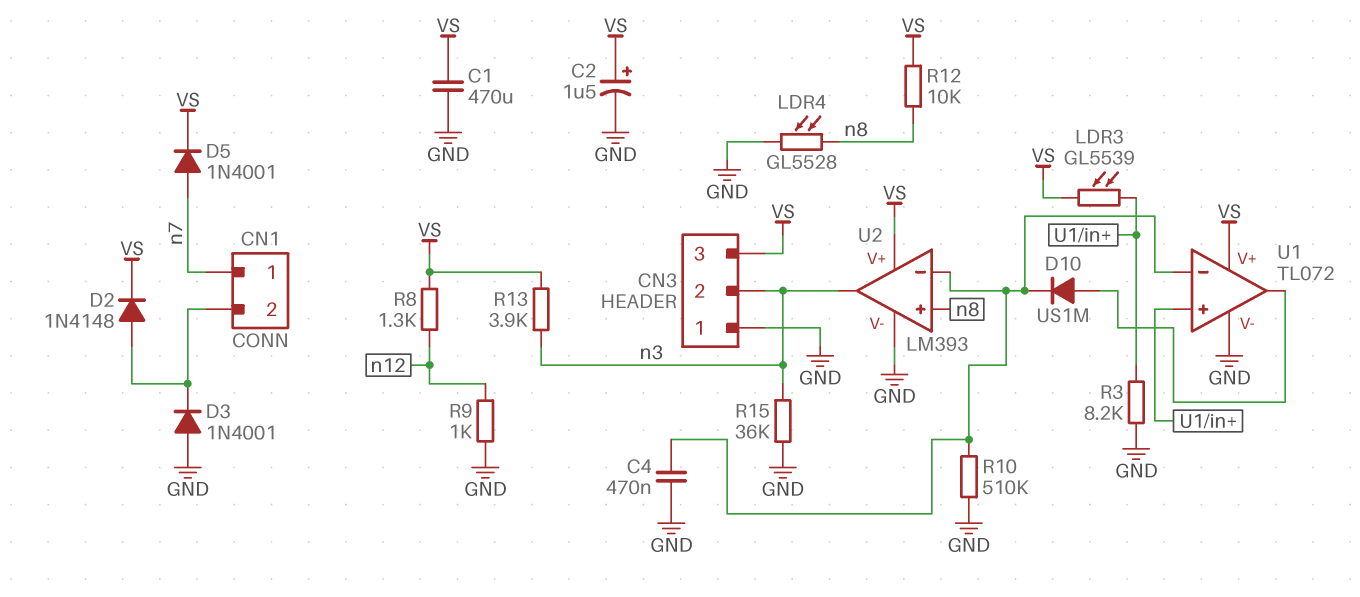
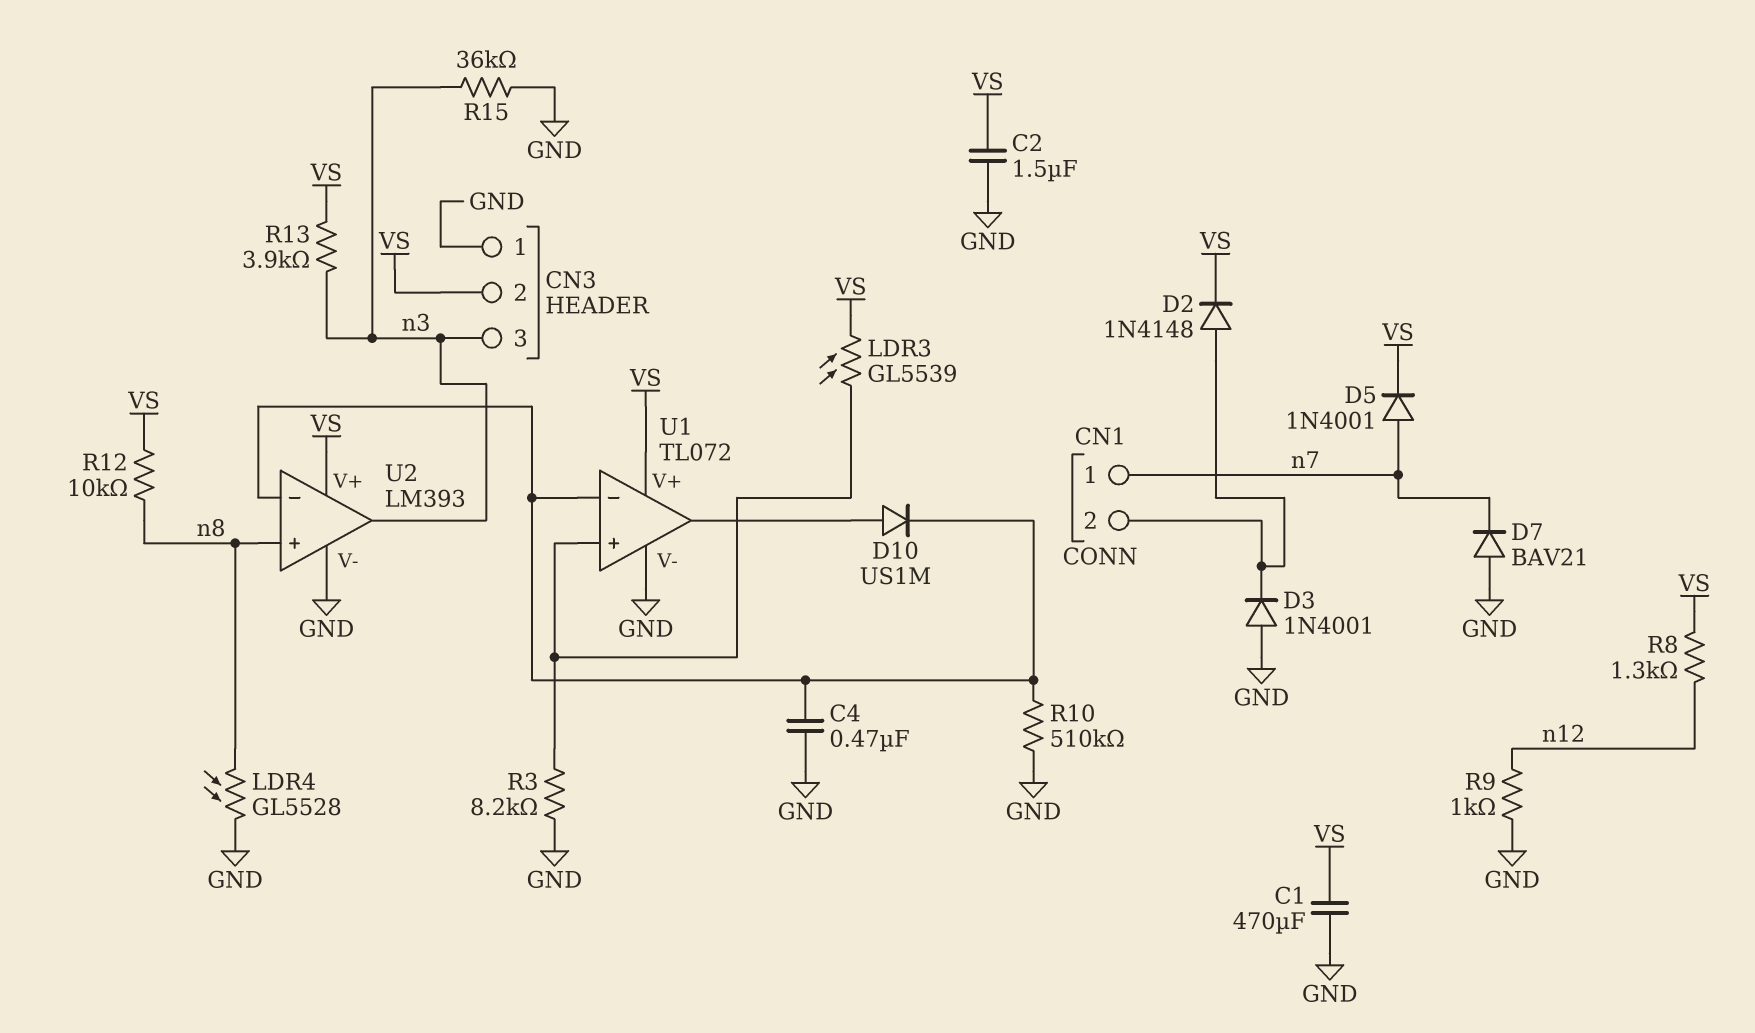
C2: 1.5uF (plus VS, minus GND) -> 1.5uF (GND, VS)
CN3 pin 2: n3 -> VS
CN3 pin 3: VS -> n3
D7: none -> diode BAV21 (A GND, K n7)

